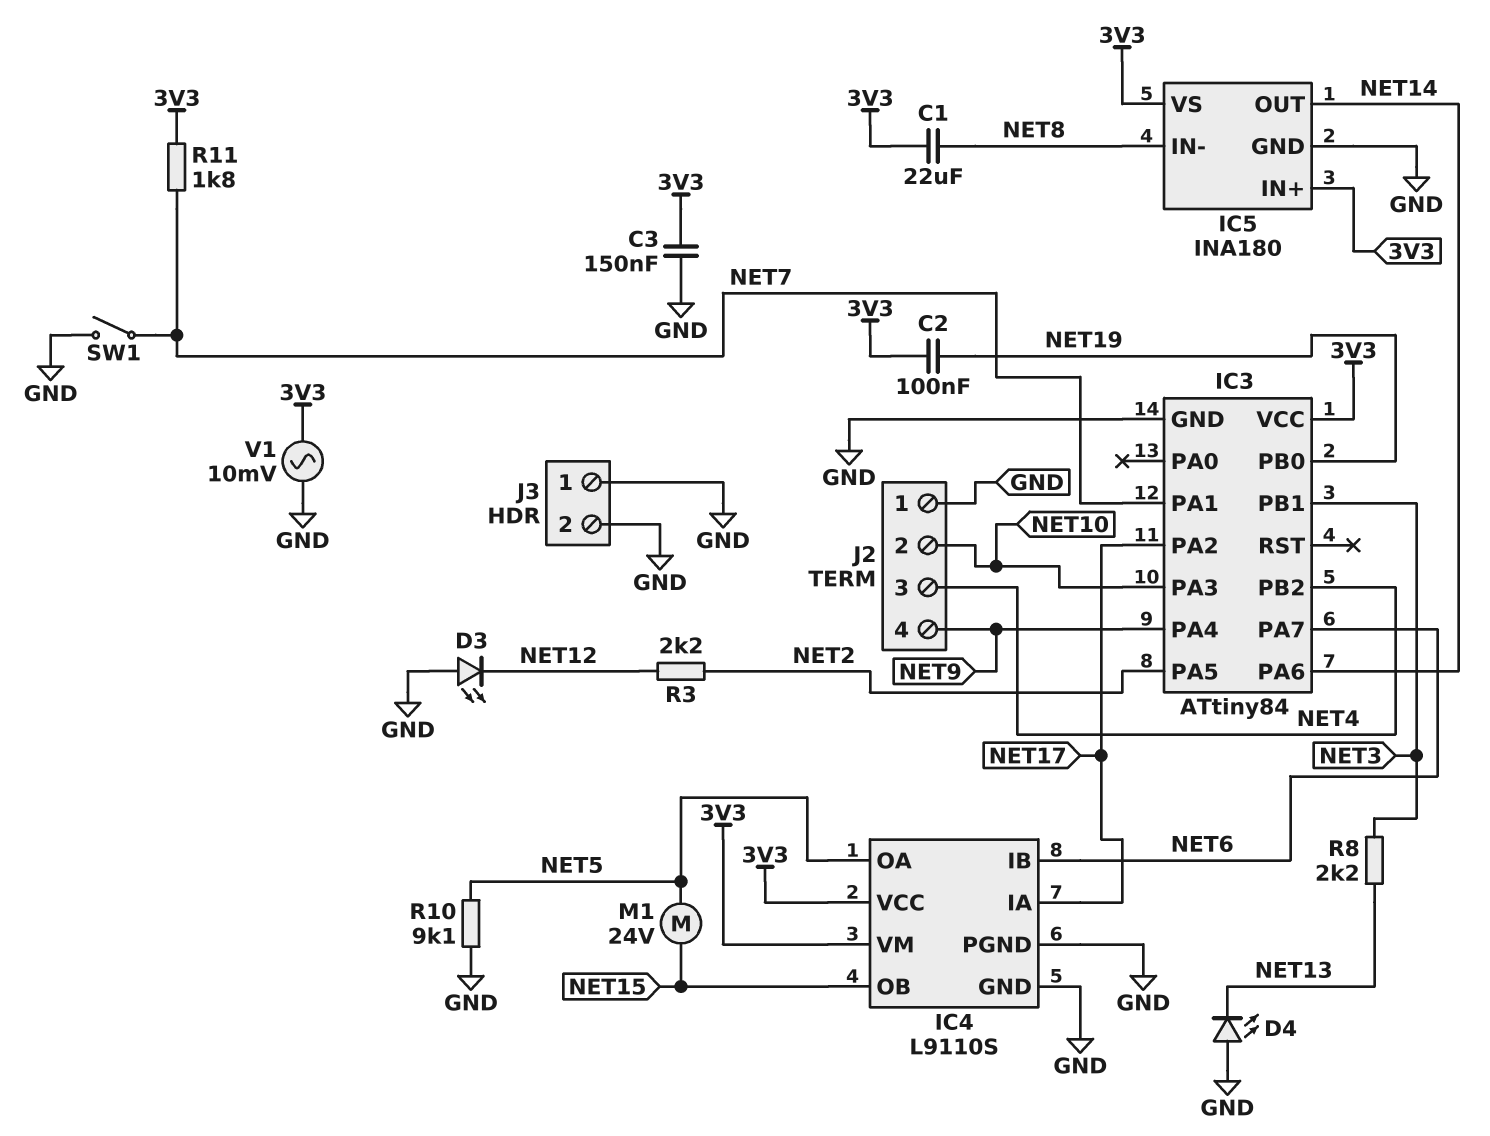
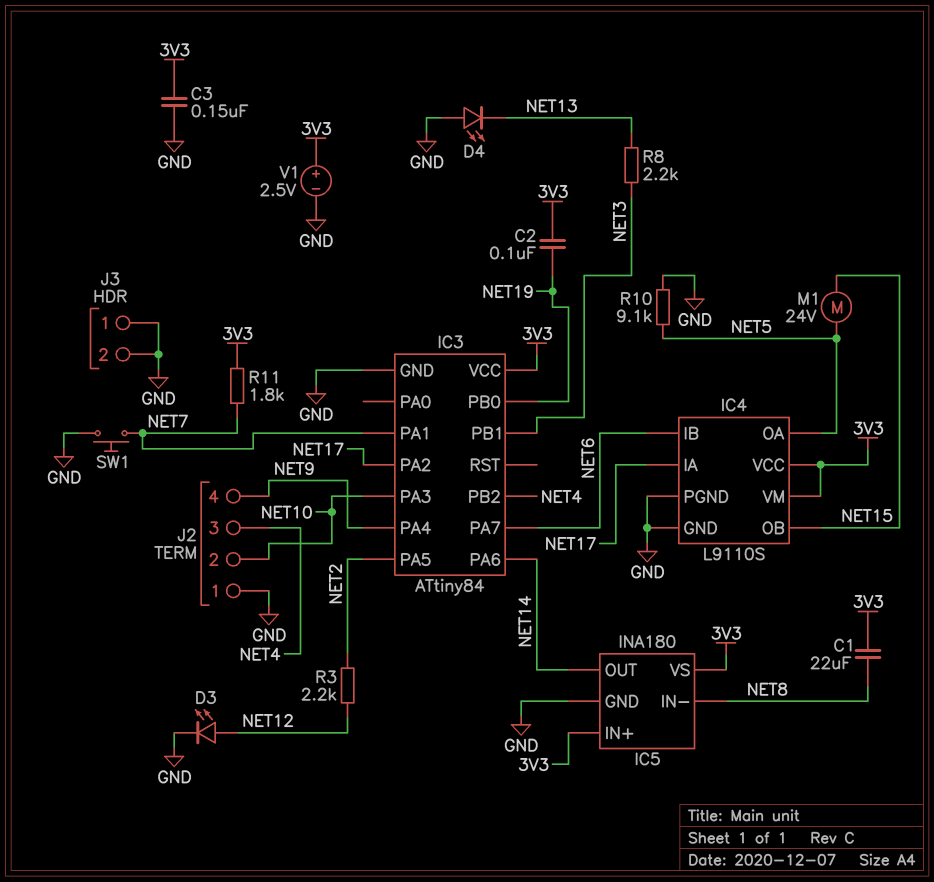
D3: LED (A GND, K NET12) -> LED (A NET12, K GND)
SW1: switch (GND, NET7) -> button (GND, NET7)
V1: AC 10mV (3V3, GND) -> 2.5V (plus 3V3, minus GND)

